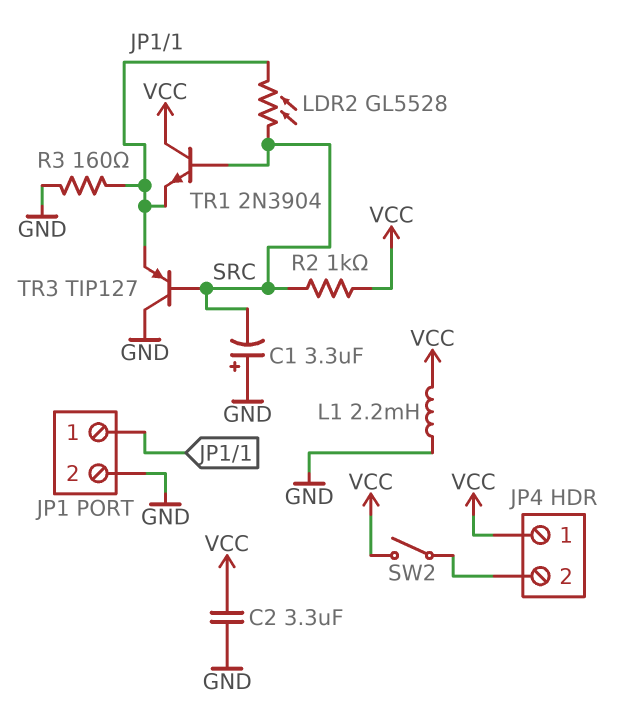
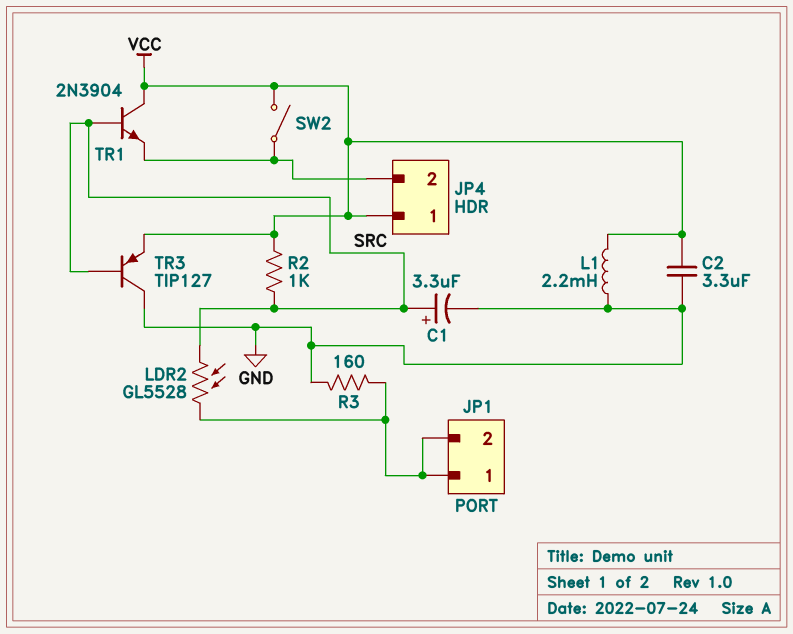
C1: 3.3uF (plus GND, minus SRC) -> 3.3uF (plus SRC, minus GND)
JP1 pin 2: GND -> JP1/1
TR1: NPN 2N3904 (B SRC, C VCC, E JP1/1) -> NPN 2N3904 (B SRC, C VCC, E JP4/2)
TR3: PNP TIP127 (B SRC, C GND, E JP1/1) -> PNP TIP127 (B SRC, C GND, E VCC)

